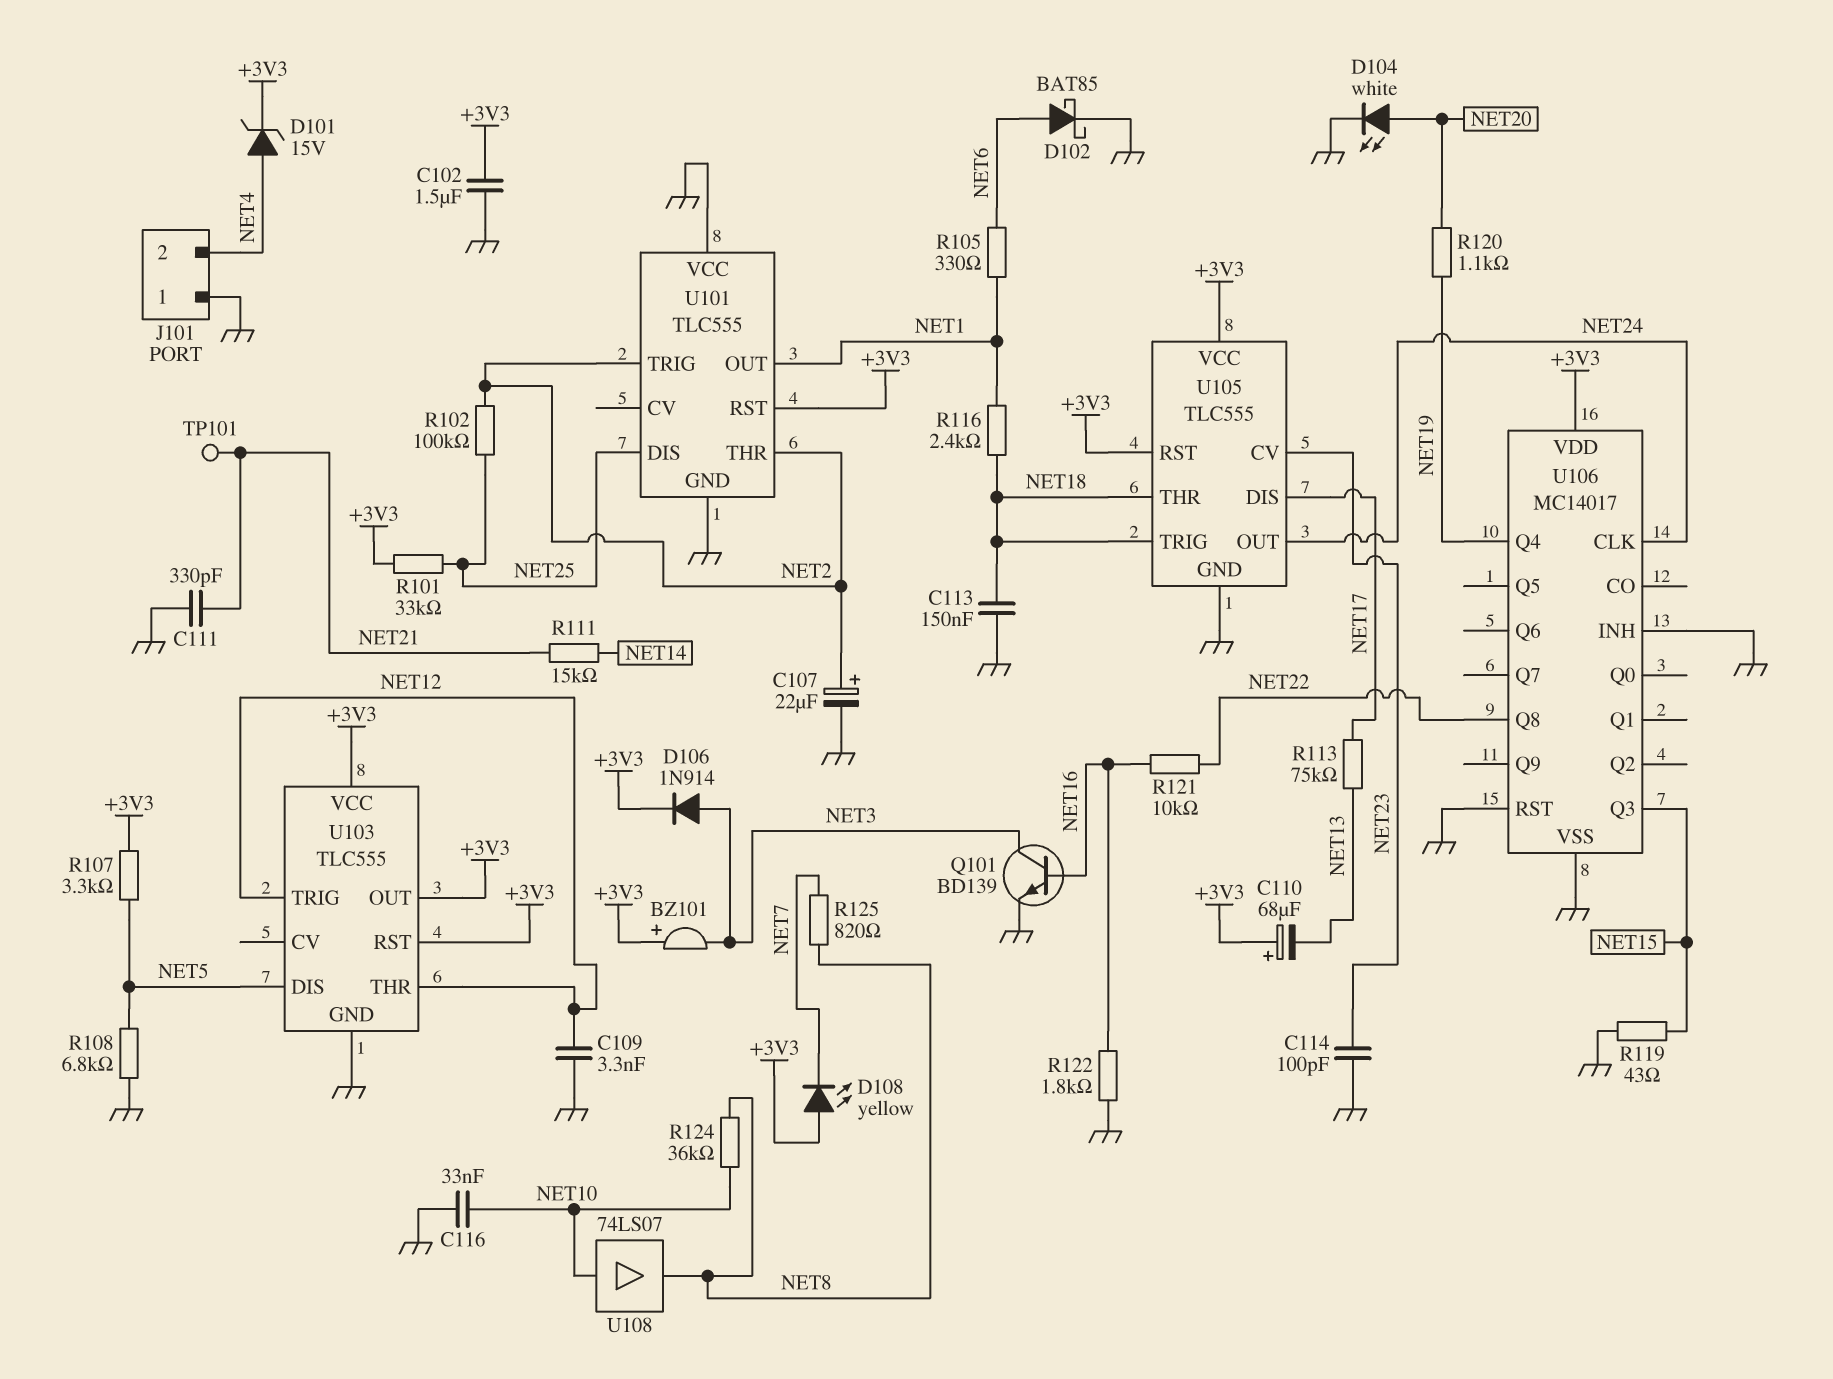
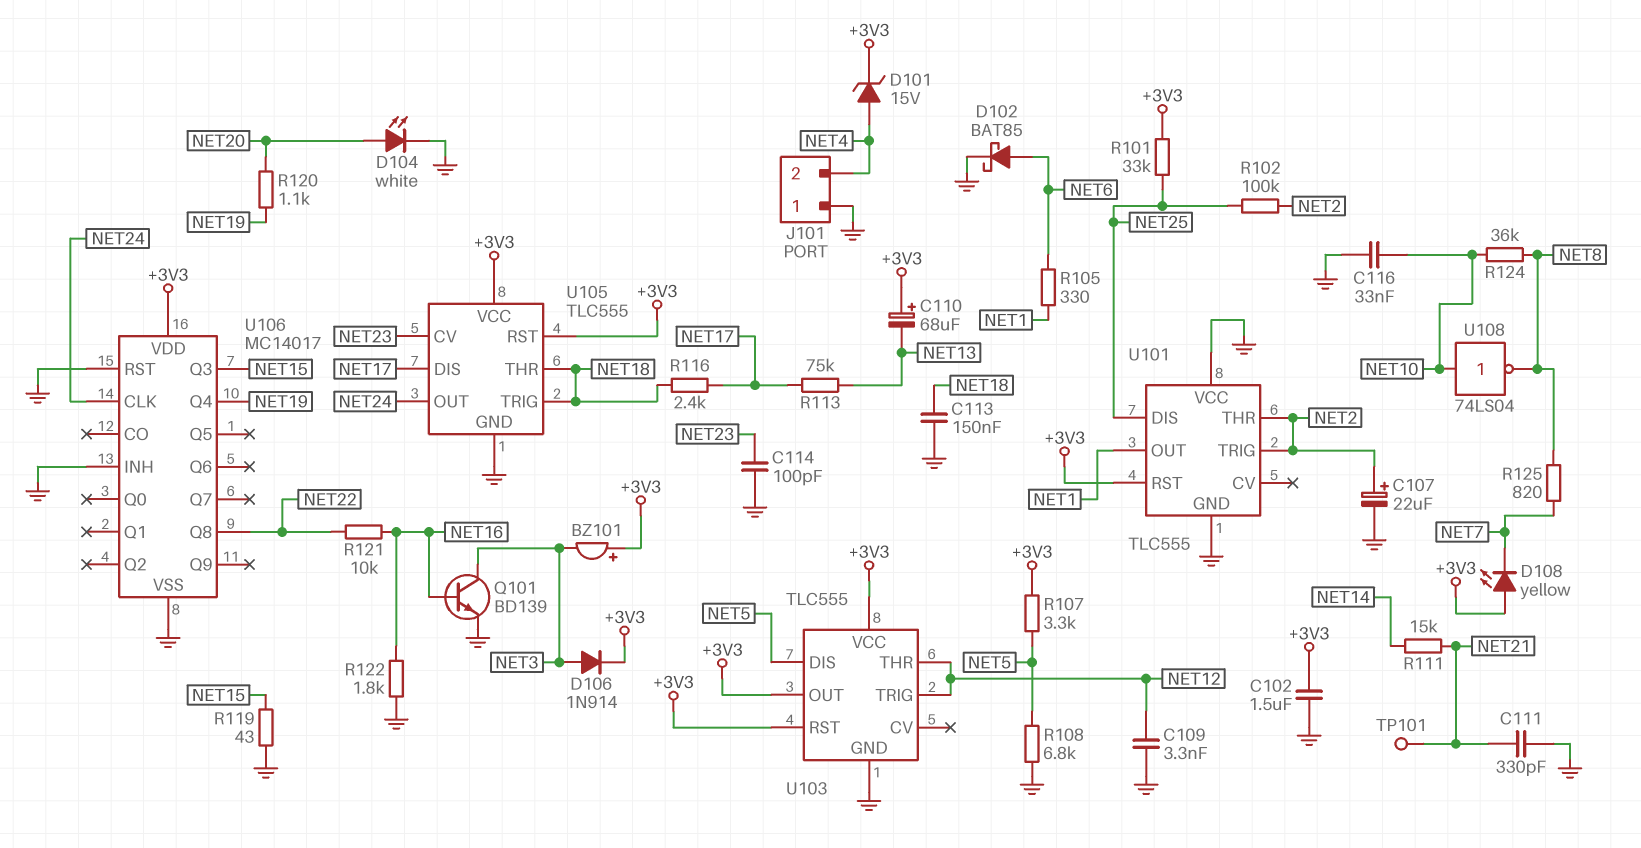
R116: 2.4k (NET1, NET18) -> 2.4k (NET17, NET18)
U108: buffer 74LS07 (in NET10, out NET8) -> NOT 74LS04 (in NET10, out NET8)

